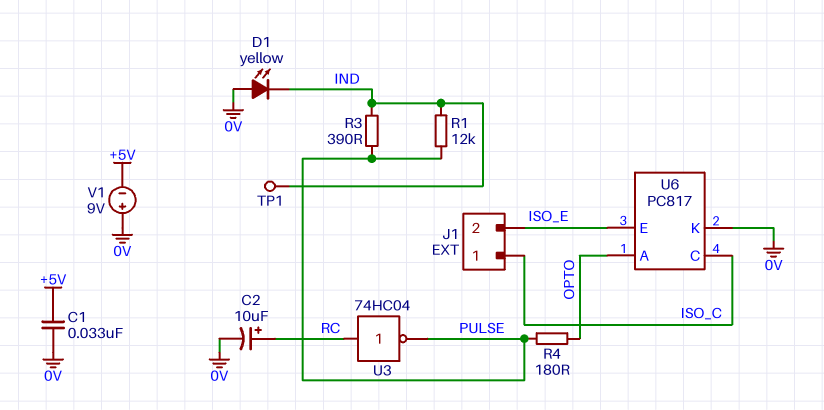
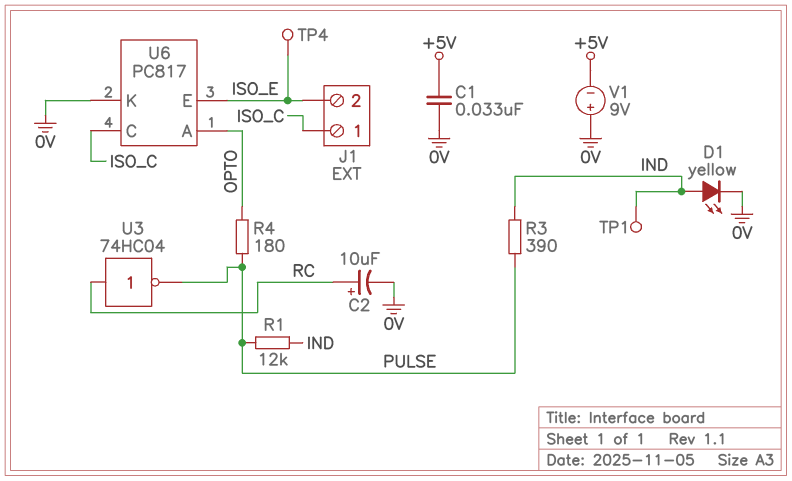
D1: LED yellow (A 0V, K IND) -> LED yellow (A IND, K 0V)
TP4: none -> test point (ISO_E)

